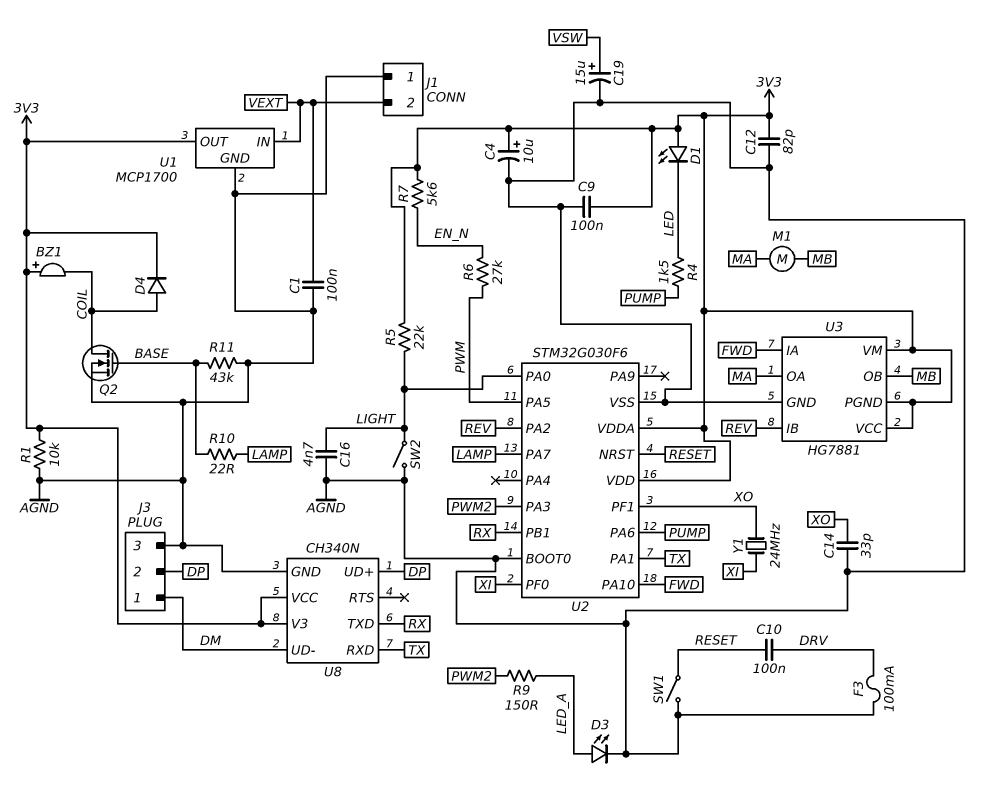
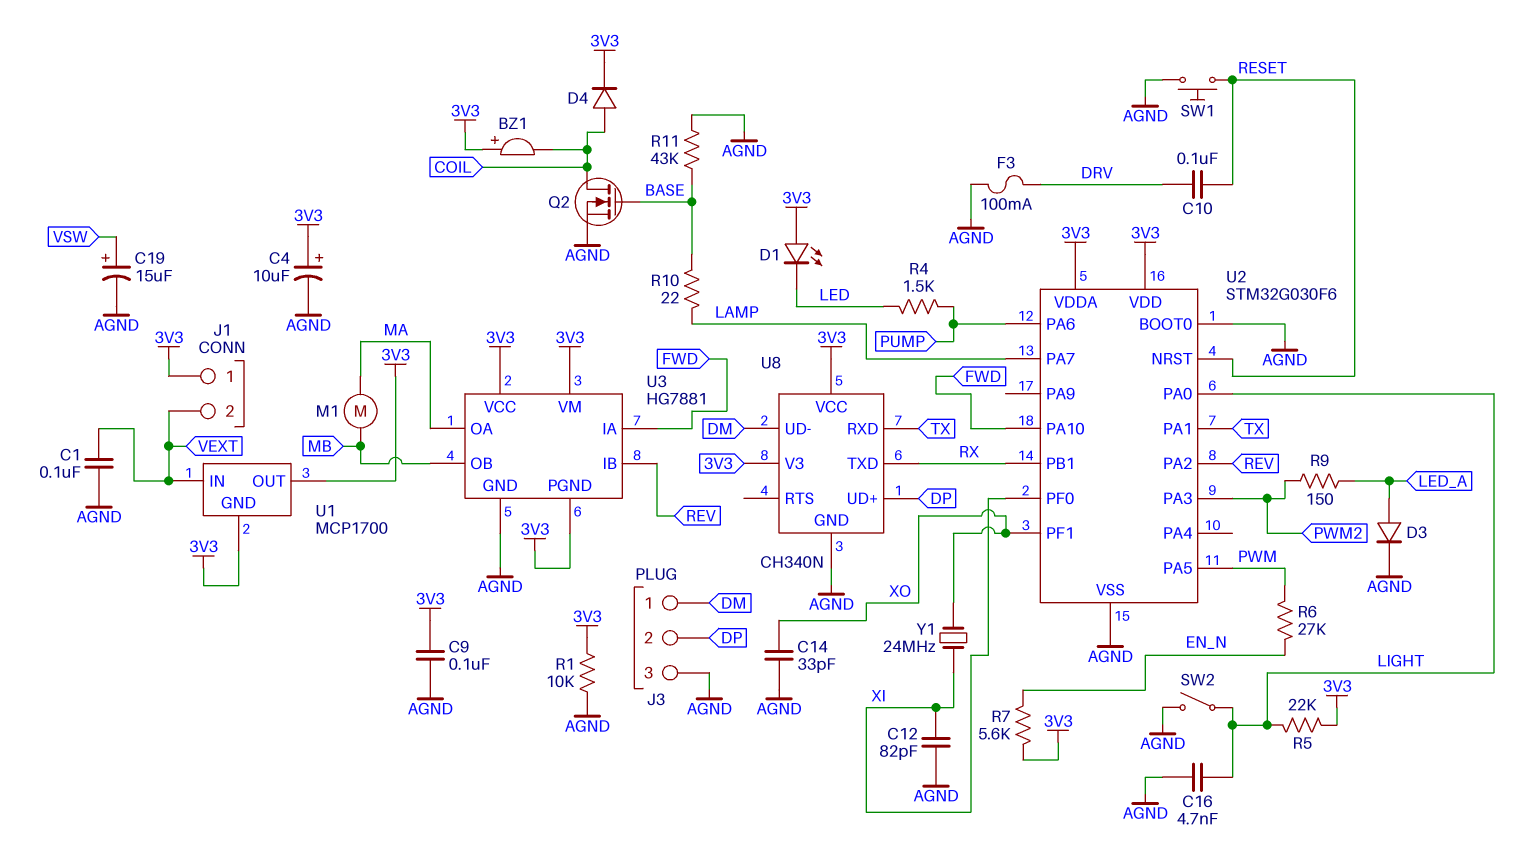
C12: 82pF (3V3, AGND) -> 82pF (AGND, XI)
D3: LED (A LED_A, K AGND) -> diode (A LED_A, K AGND)
J1 pin 1: AGND -> 3V3
SW1: switch (AGND, RESET) -> button (AGND, RESET)
U1 pin GND: AGND -> 3V3

